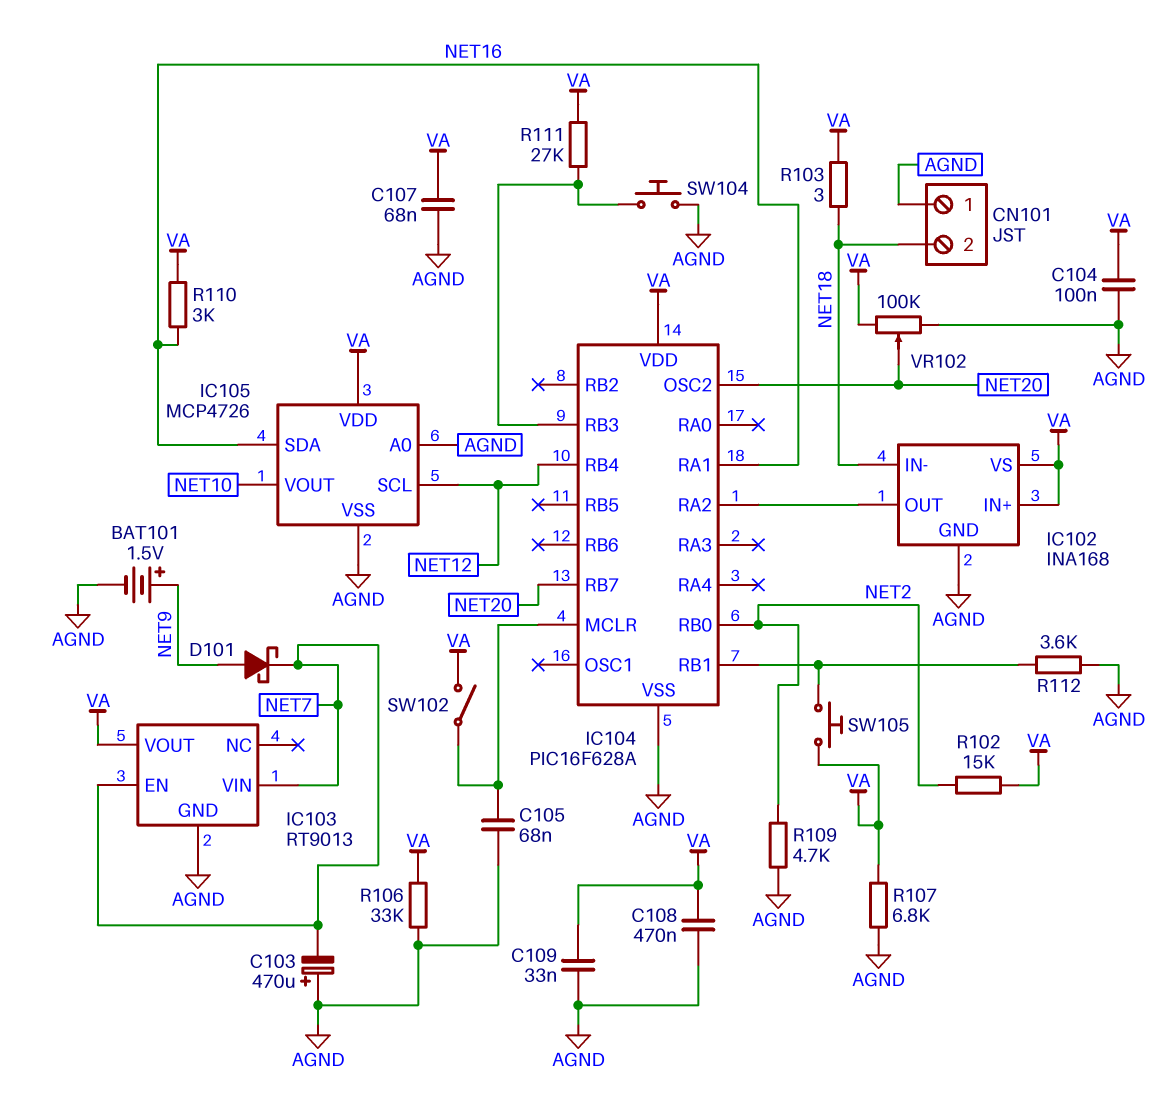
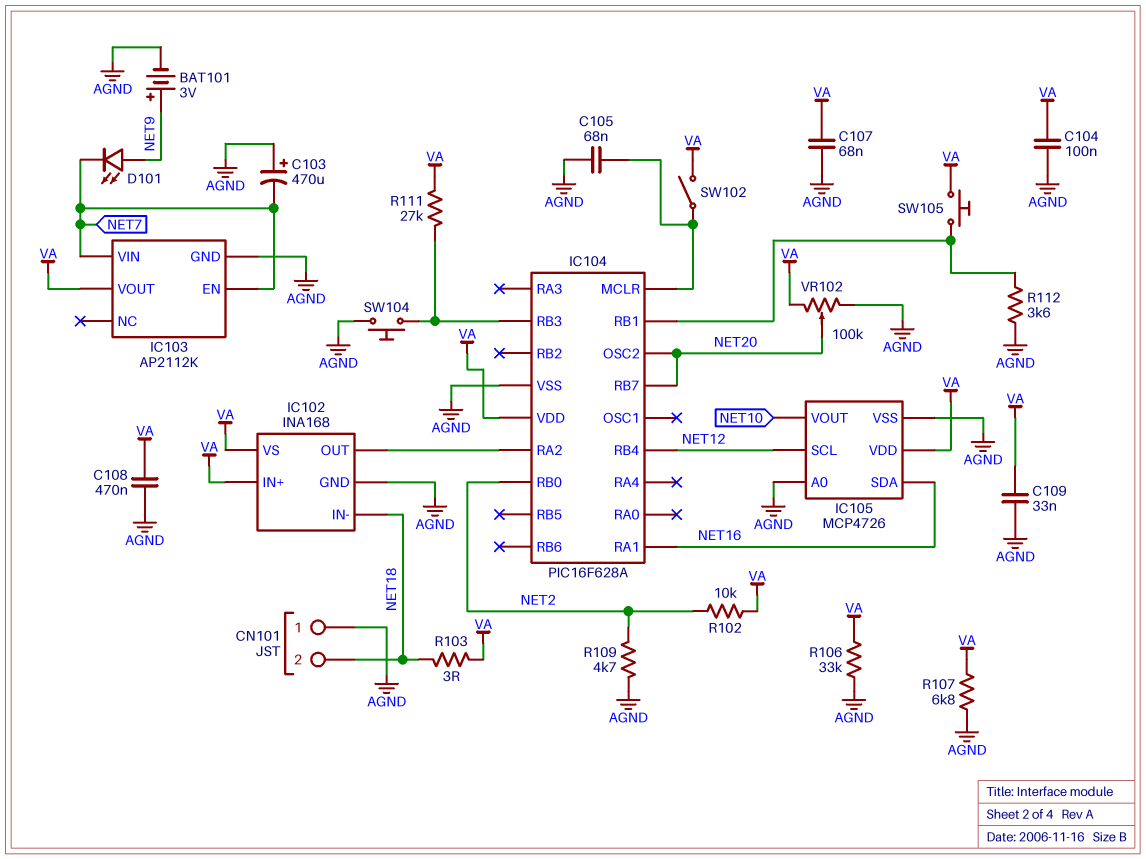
BAT101: 1.5V (plus NET9, minus AGND) -> 3V (plus NET9, minus AGND)
D101: schottky (A NET9, K NET7) -> LED (A NET9, K NET7)
IC103: RT9013 -> AP2112K
R102: 15k (NET2, VA) -> 10k (NET2, VA)
R110: 3k (NET16, VA) -> none

